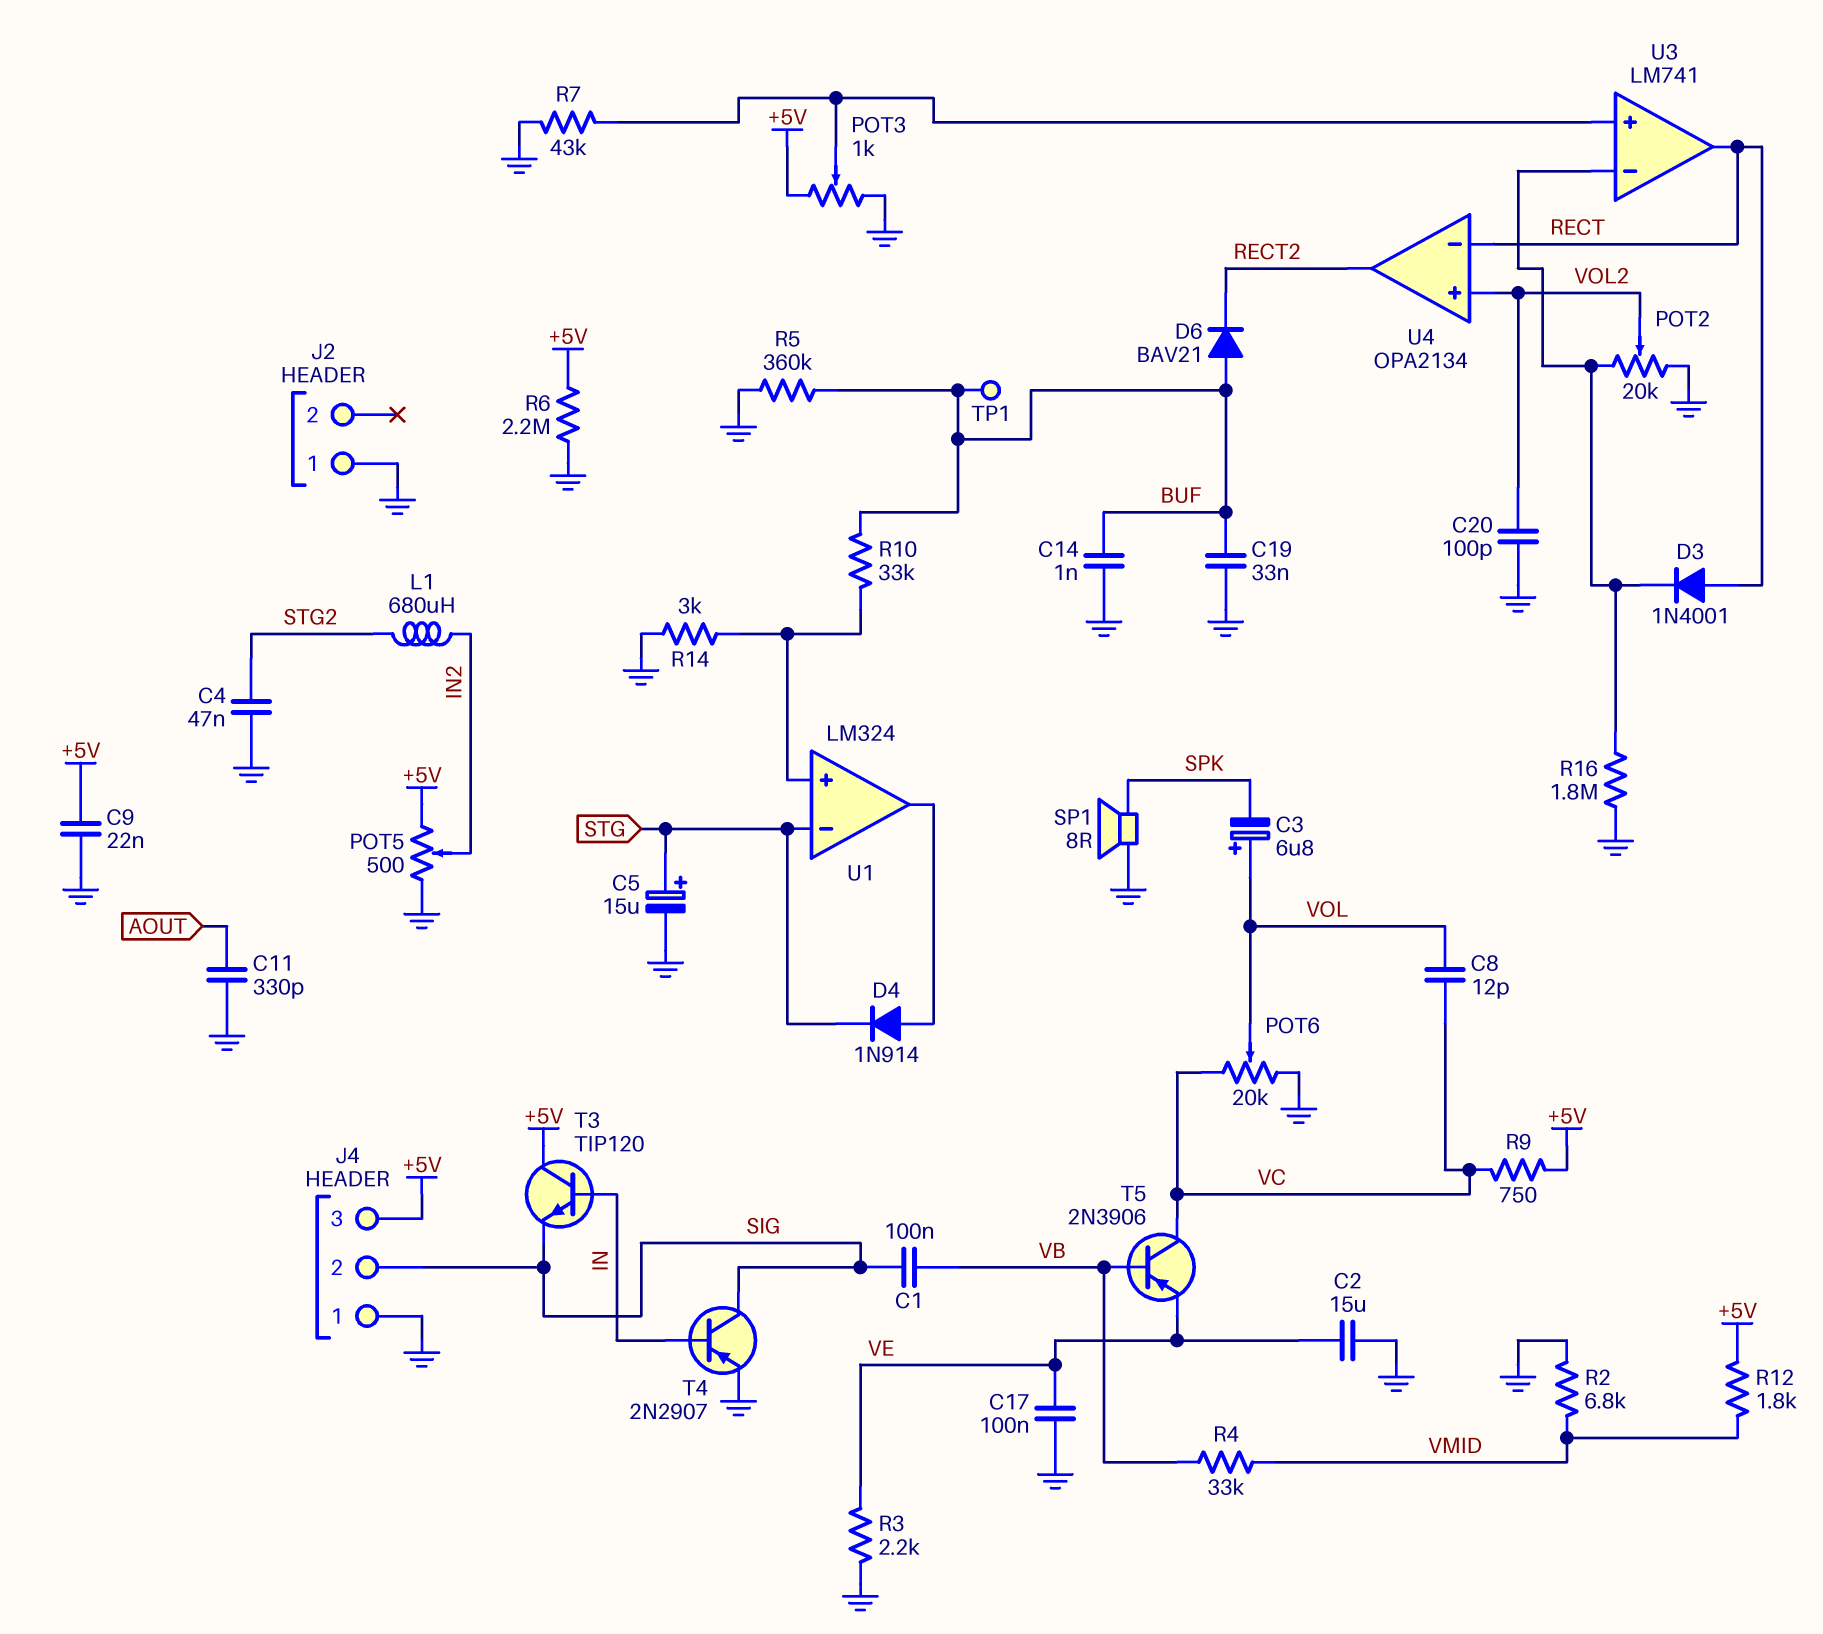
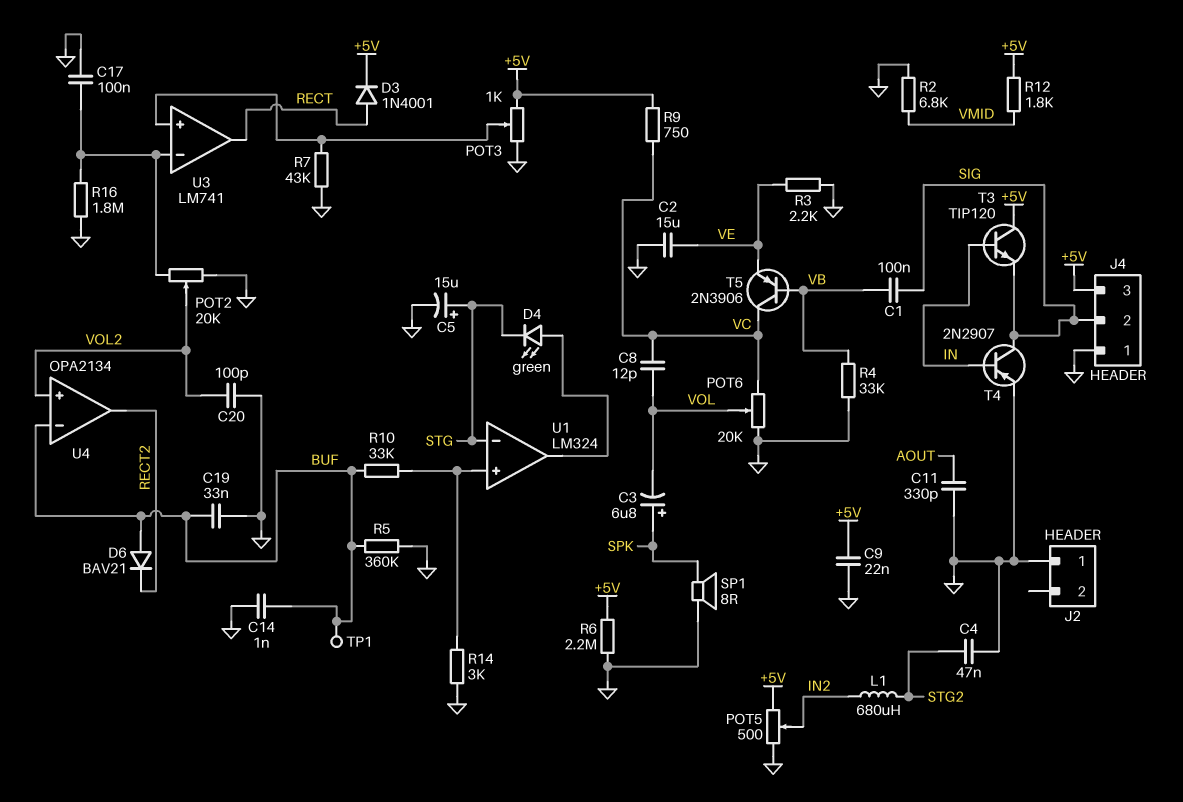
C3: 6.8uF (plus VOL, minus SPK) -> 6.8uF (plus SPK, minus VOL)
C17: 100nF (GND, VE) -> 100nF (GND, U3/in-)
D3: diode 1N4001 (A RECT, K U3/in-) -> diode 1N4001 (A RECT, K +5V)
D4: diode 1N914 (A U1/out, K STG) -> LED green (A U1/out, K STG)
R4: 33k (VB, VMID) -> 33k (GND, VB)
U4 pin in-: RECT -> BUF

